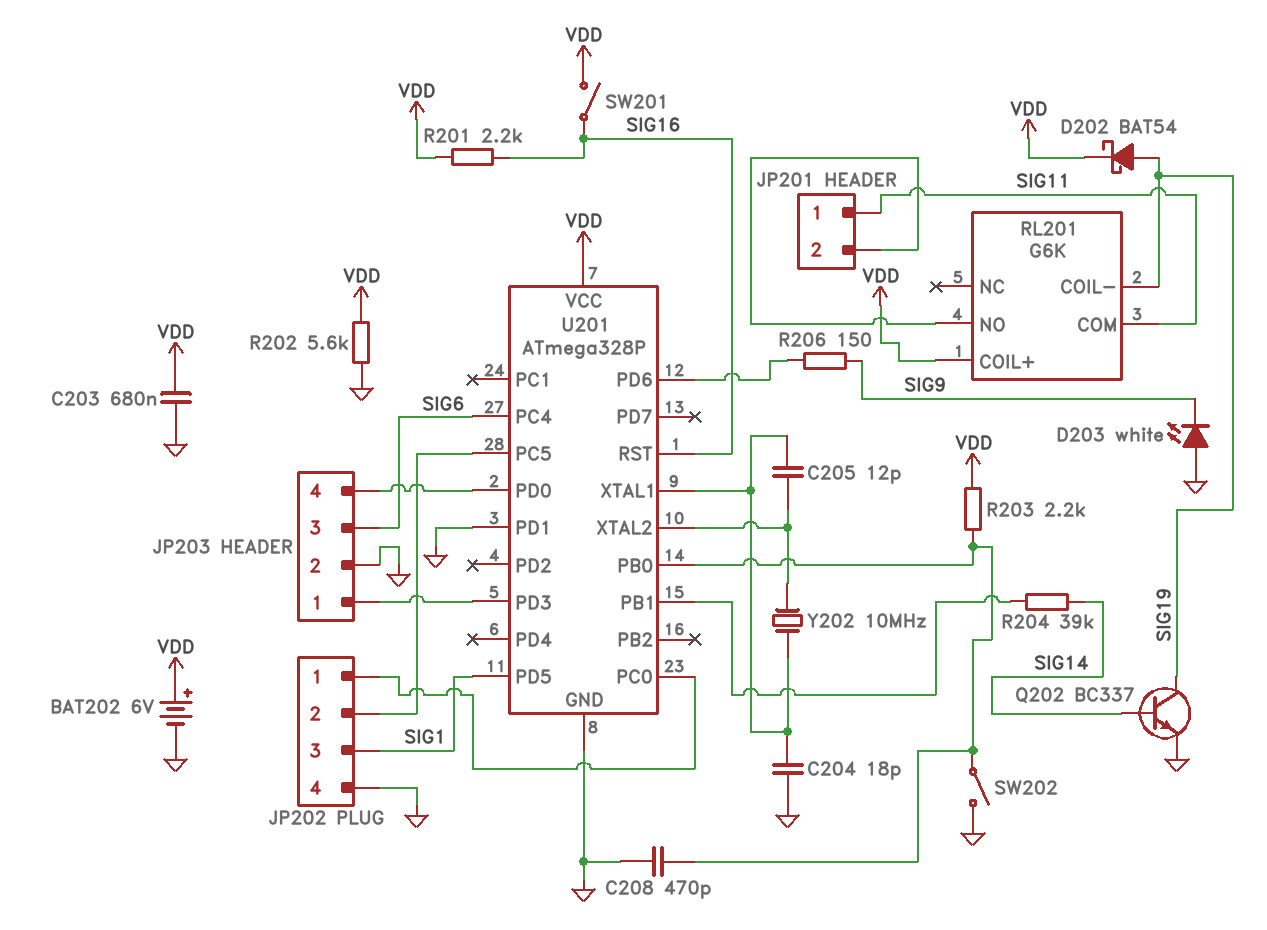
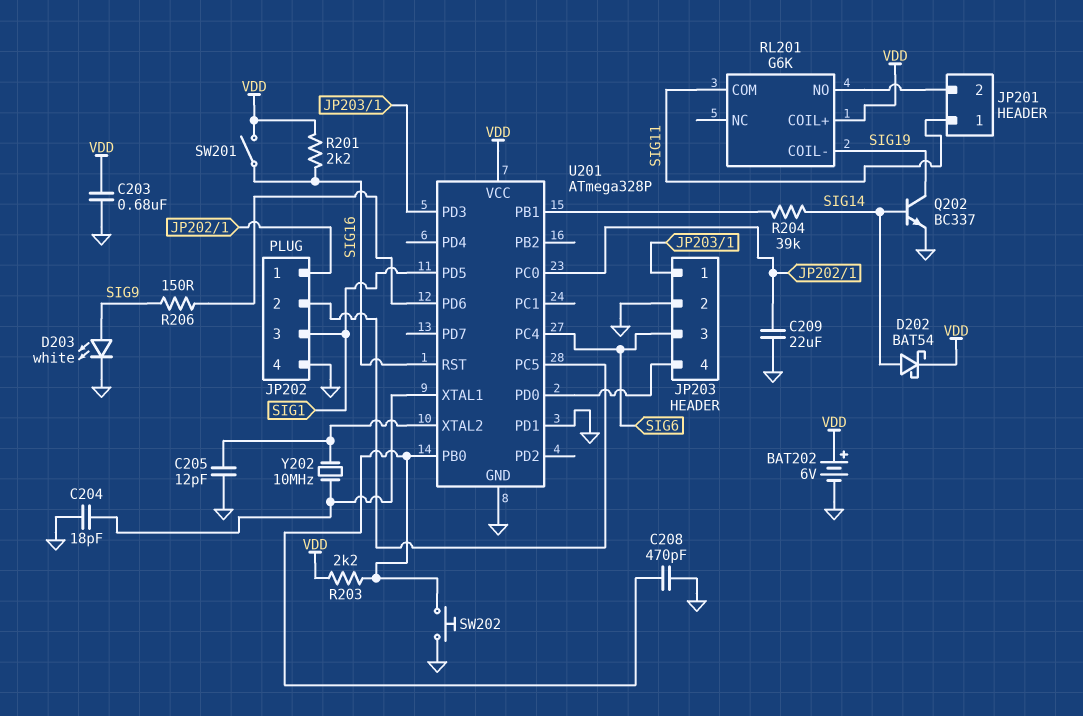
C205: 12pF (U201/XTAL1, U201/XTAL2) -> 12pF (GND, U201/XTAL2)
C209: none -> 22uF (GND, JP202/1)
D202: schottky BAT54 (A SIG19, K VDD) -> schottky BAT54 (A SIG14, K VDD)
D203: LED white (A GND, K SIG9) -> LED white (A SIG9, K GND)
R202: 5.6k (GND, VDD) -> none
SW202: switch (GND, U201/PB0) -> button (GND, U201/PB0)

